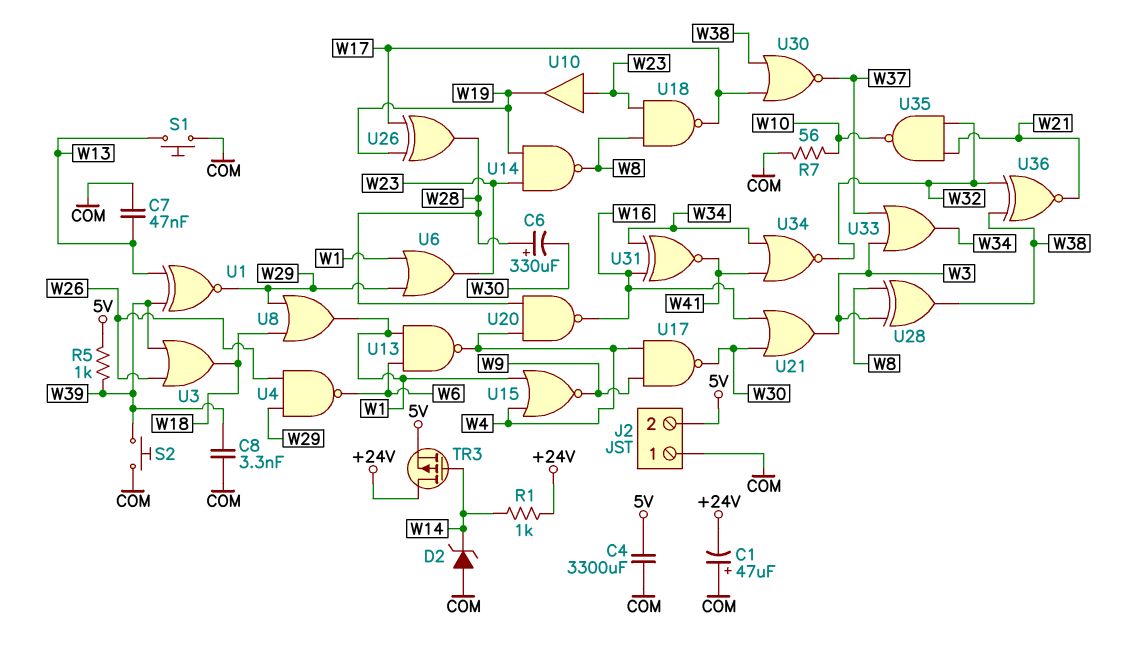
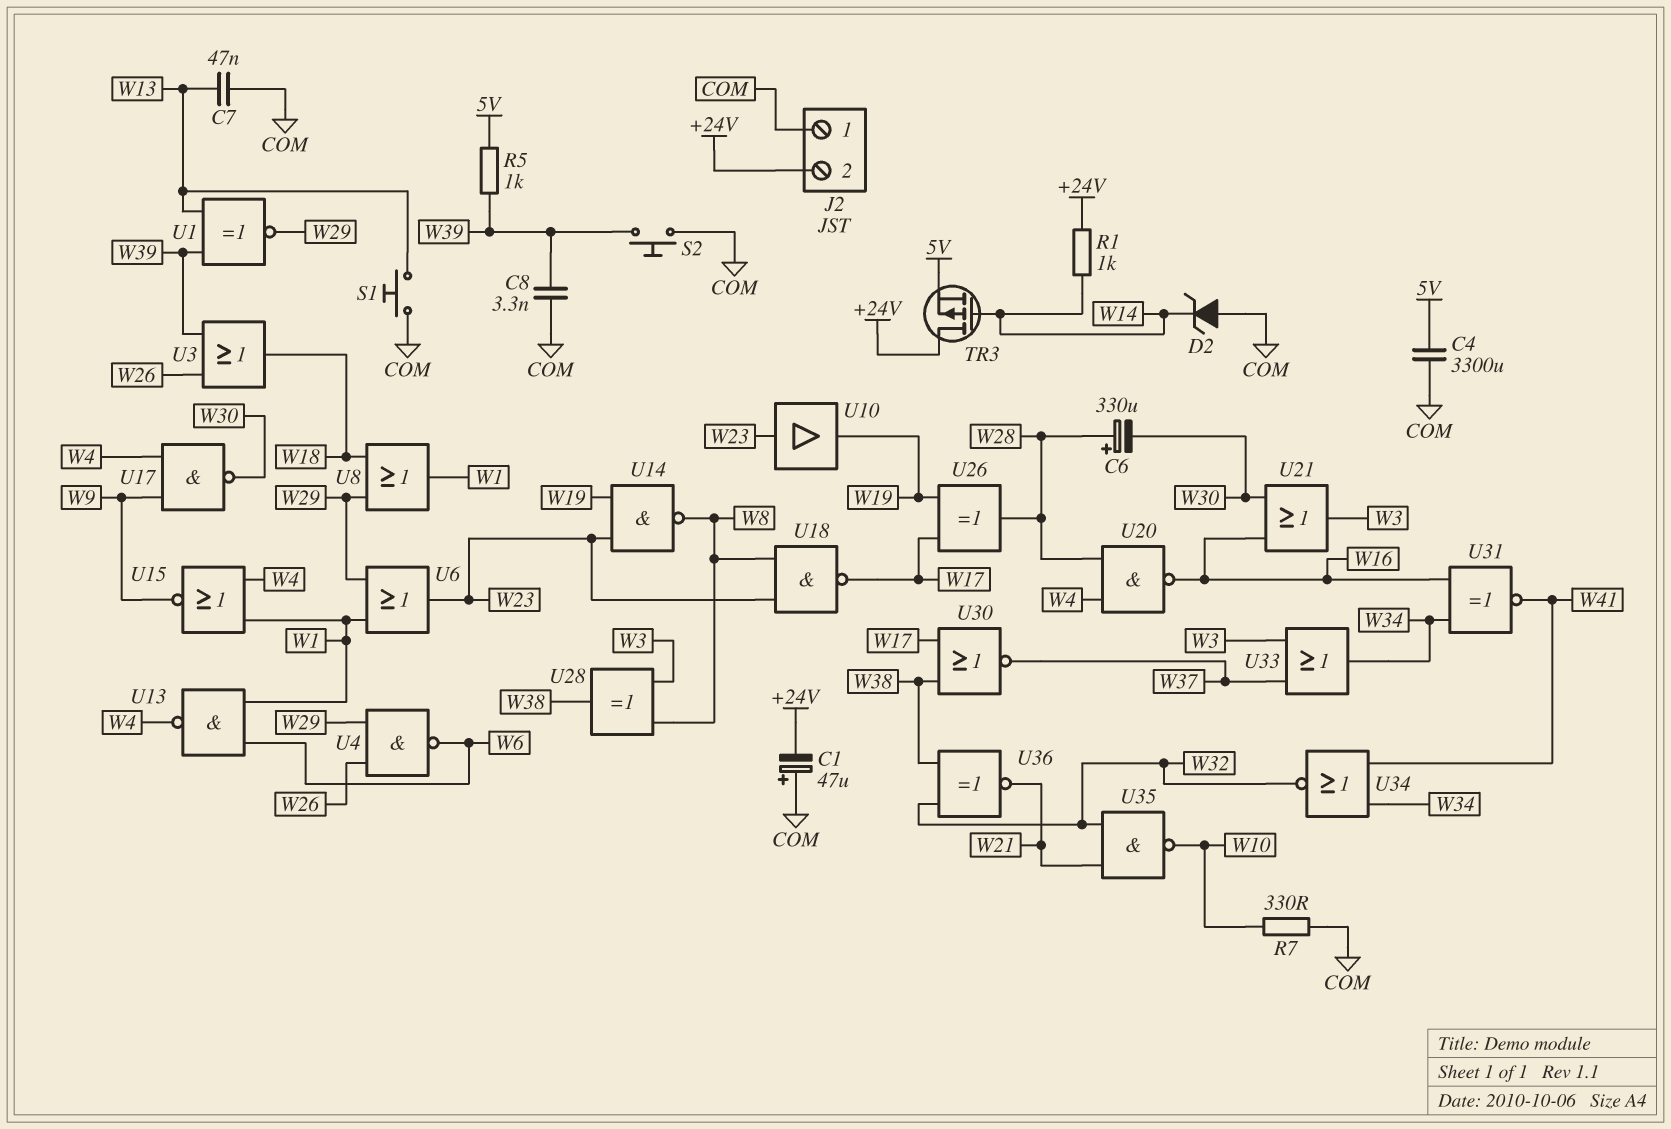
J2 pin 2: 5V -> +24V
R7: 56 (COM, W10) -> 330 (COM, W10)

